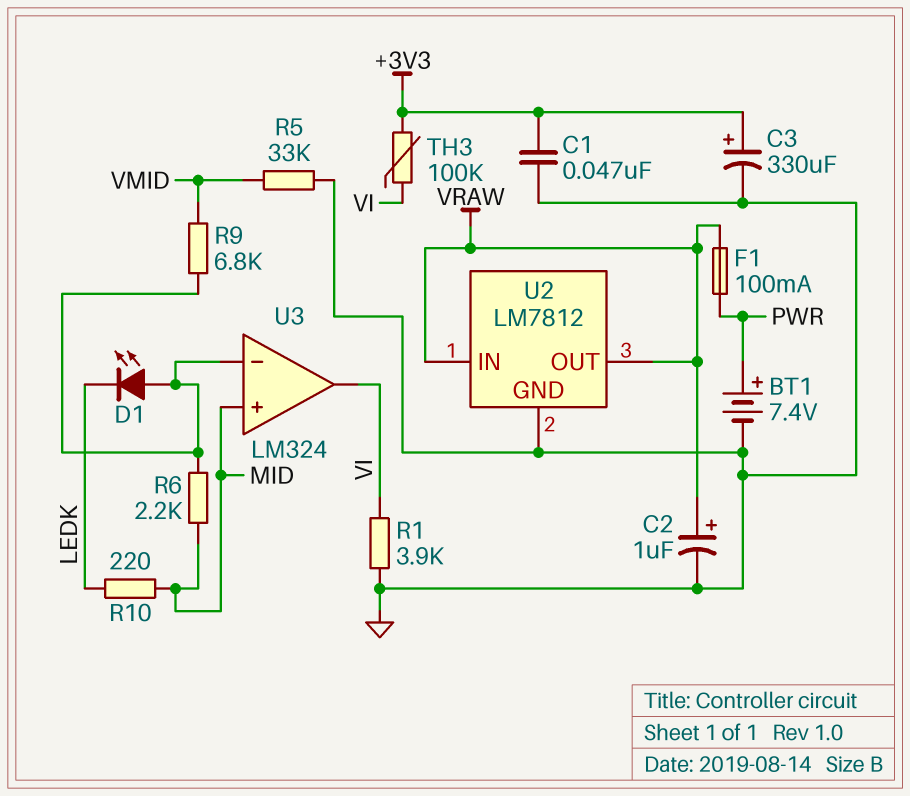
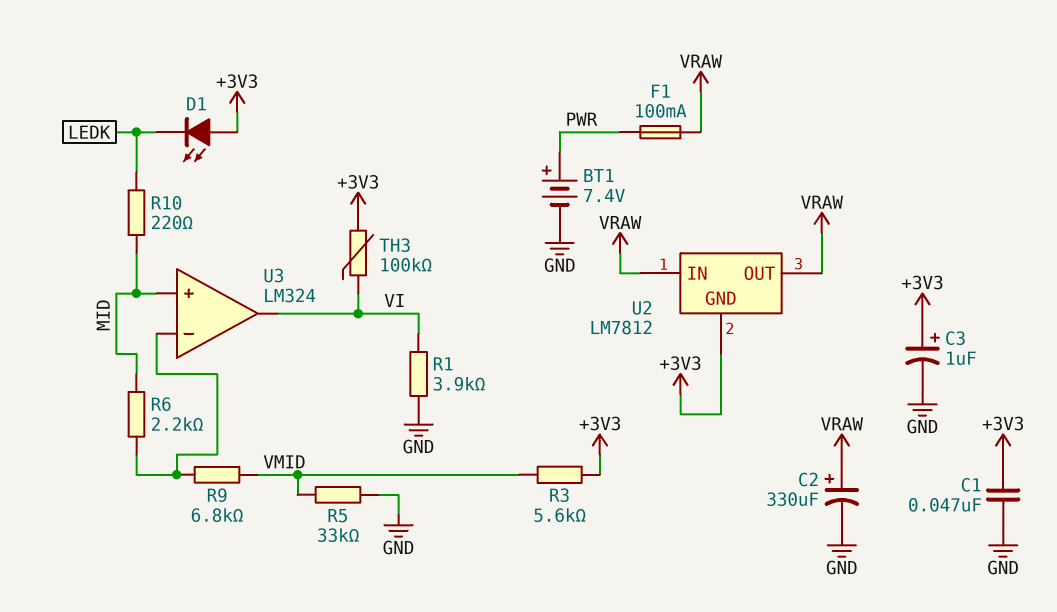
C2: 1uF (plus VRAW, minus GND) -> 330uF (plus VRAW, minus GND)
C3: 330uF (plus +3V3, minus GND) -> 1uF (plus +3V3, minus GND)
D1: LED (A U3/in-, K LEDK) -> LED (A +3V3, K LEDK)
R3: none -> 5.6k (+3V3, VMID)
U2 pin GND: GND -> +3V3

